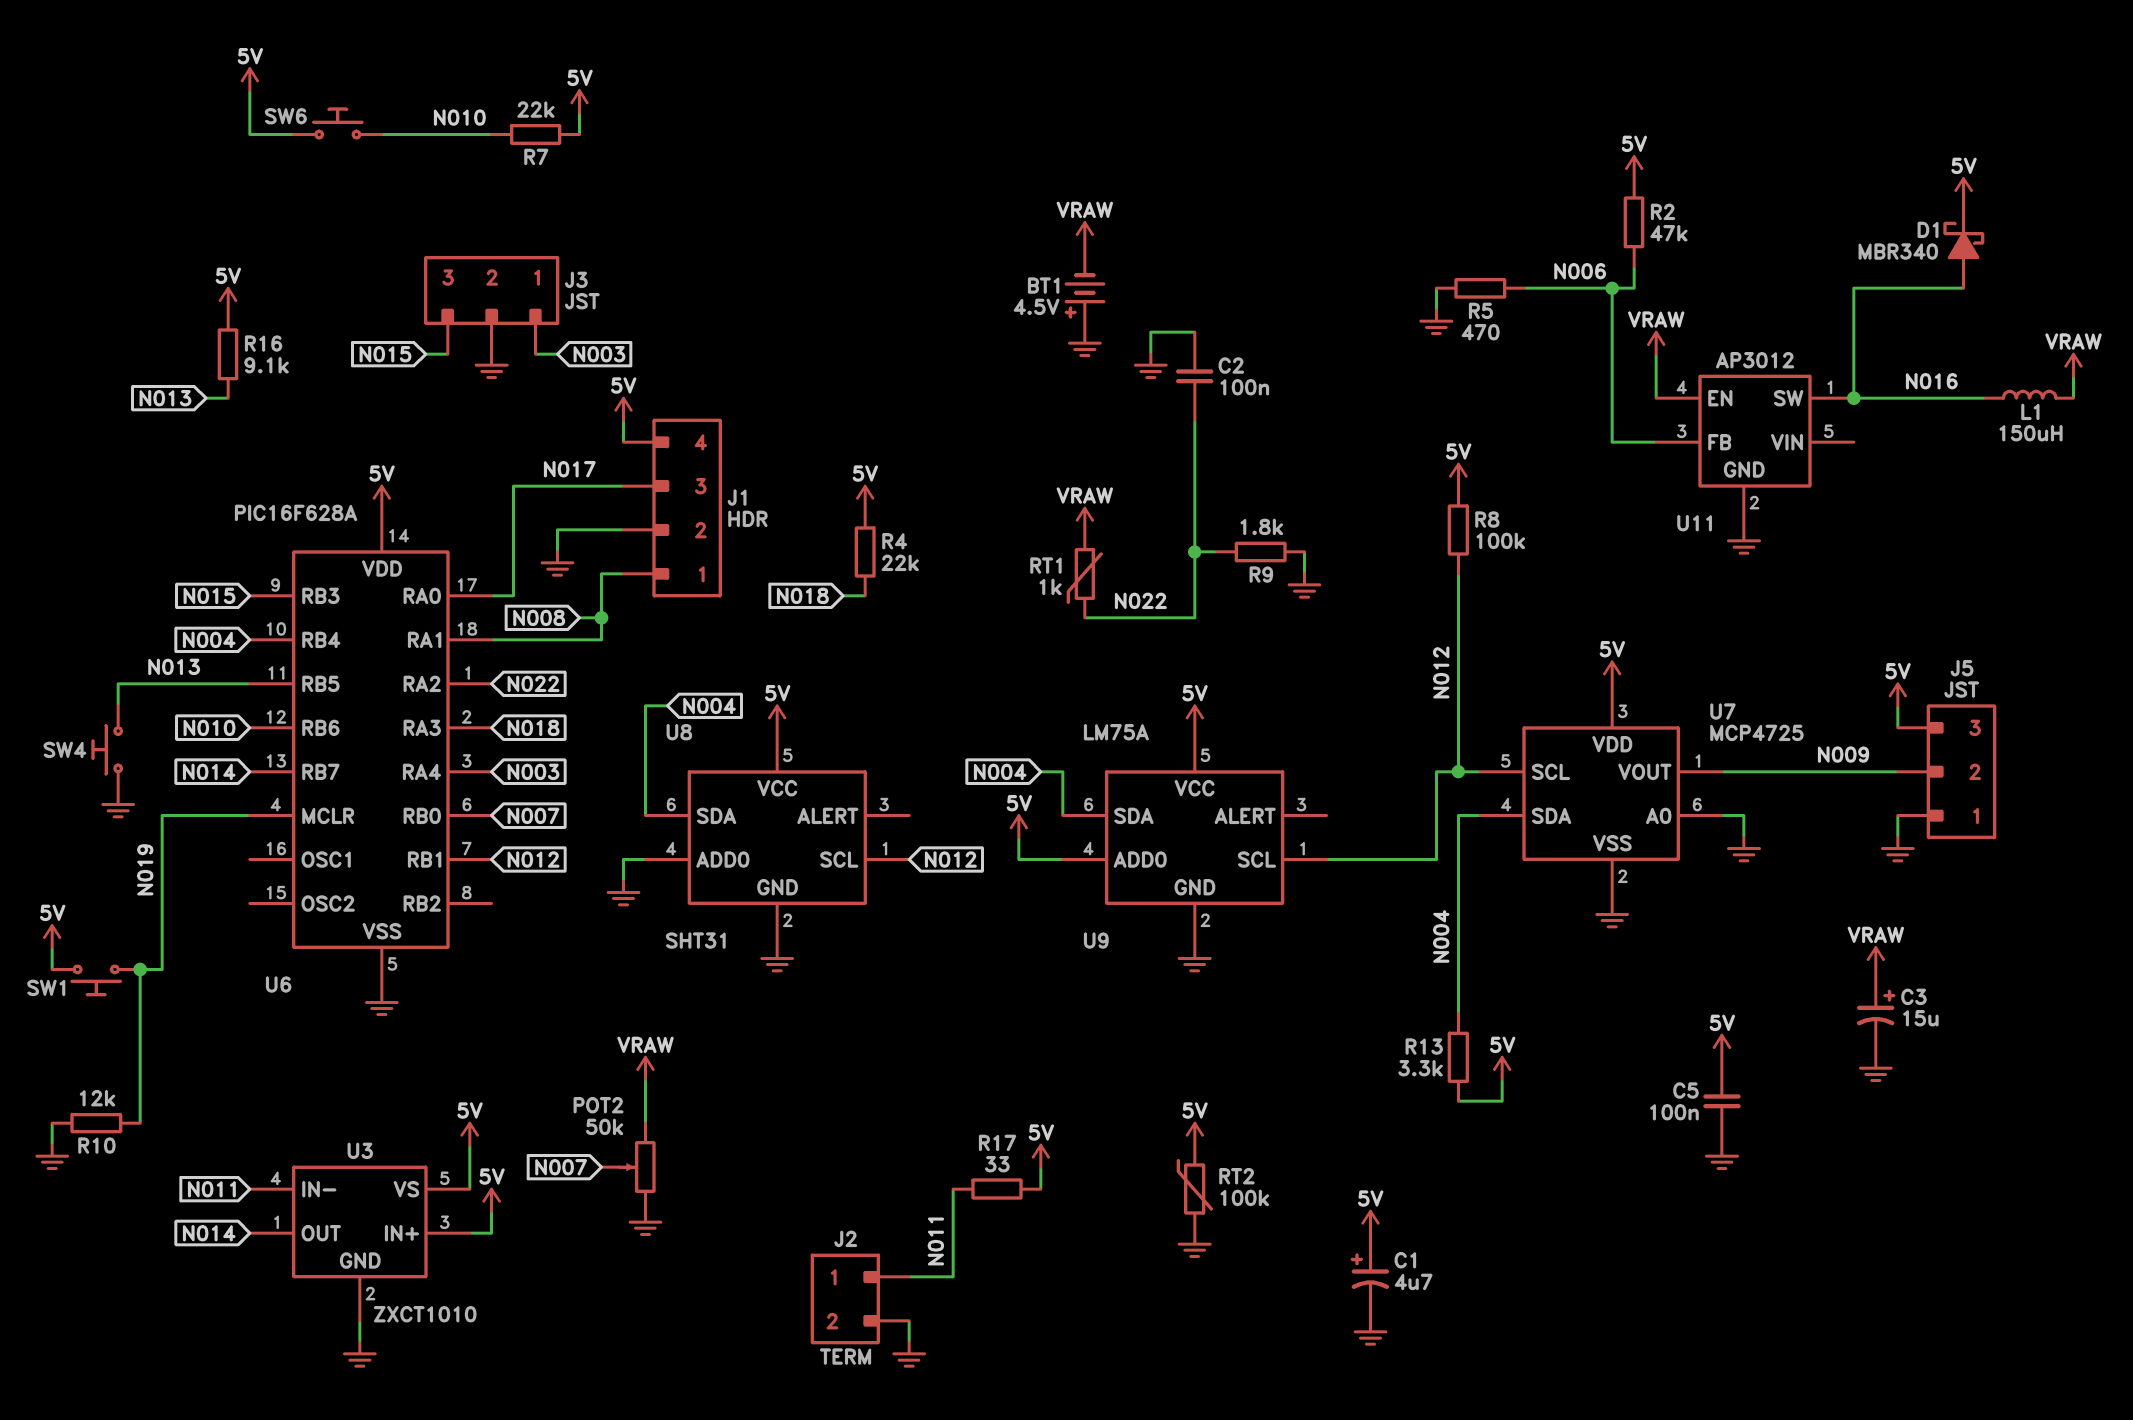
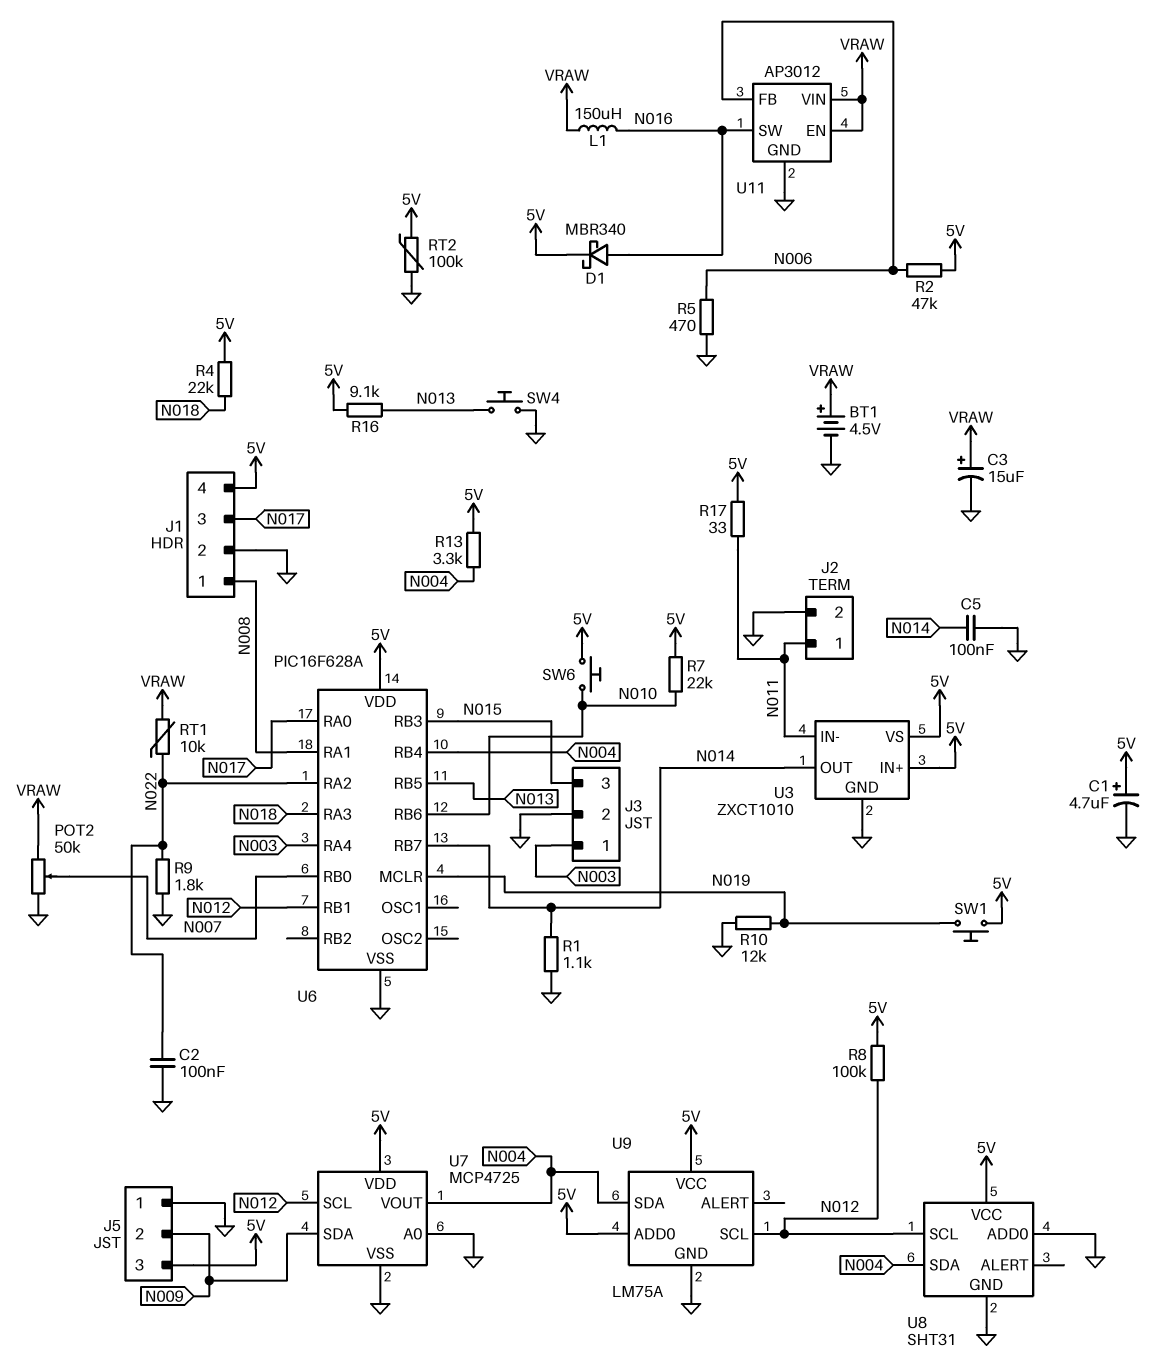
BT1: 4.5V (plus GND, minus VRAW) -> 4.5V (plus VRAW, minus GND)
C5: 100nF (5V, GND) -> 100nF (GND, N014)
R1: none -> 1.1k (GND, N014)
RT1: 1k (N022, VRAW) -> 10k (N022, VRAW)
U7 pin SDA: N004 -> N009
U7 pin VOUT: N009 -> N004
U11 pin VIN: none -> VRAW

